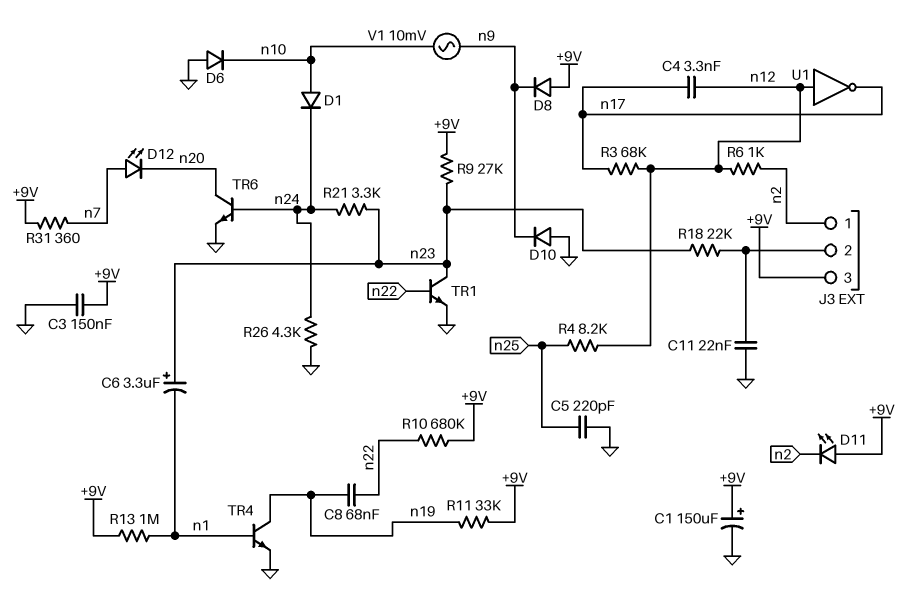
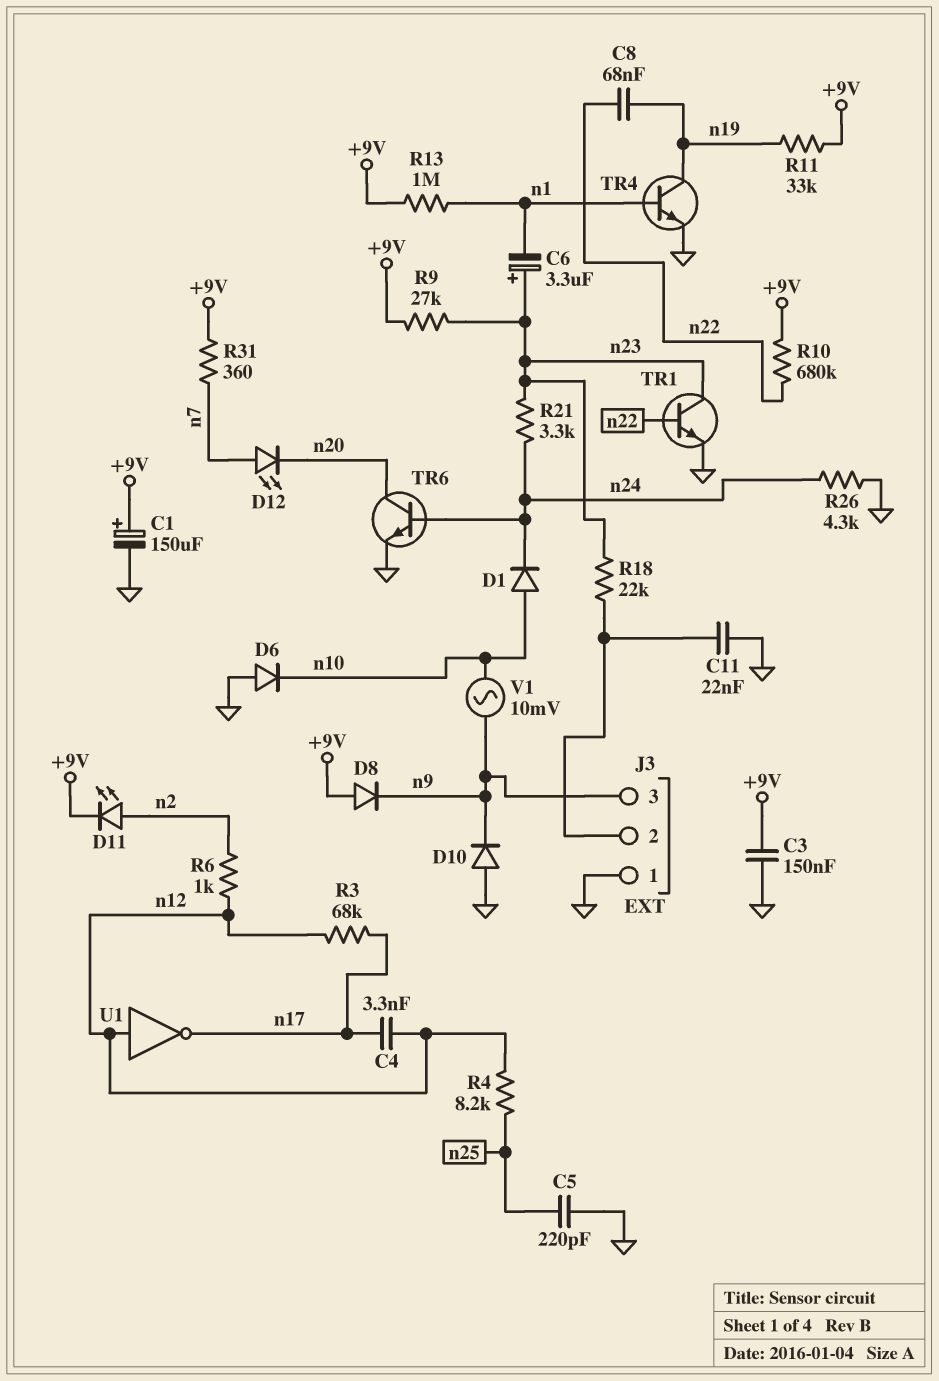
D11: LED (A +9V, K n2) -> LED (A n2, K +9V)
J3 pin 1: n2 -> GND
J3 pin 3: +9V -> n9

